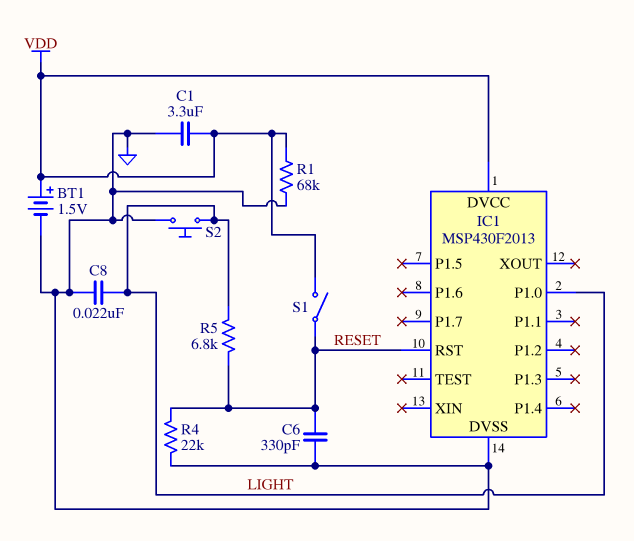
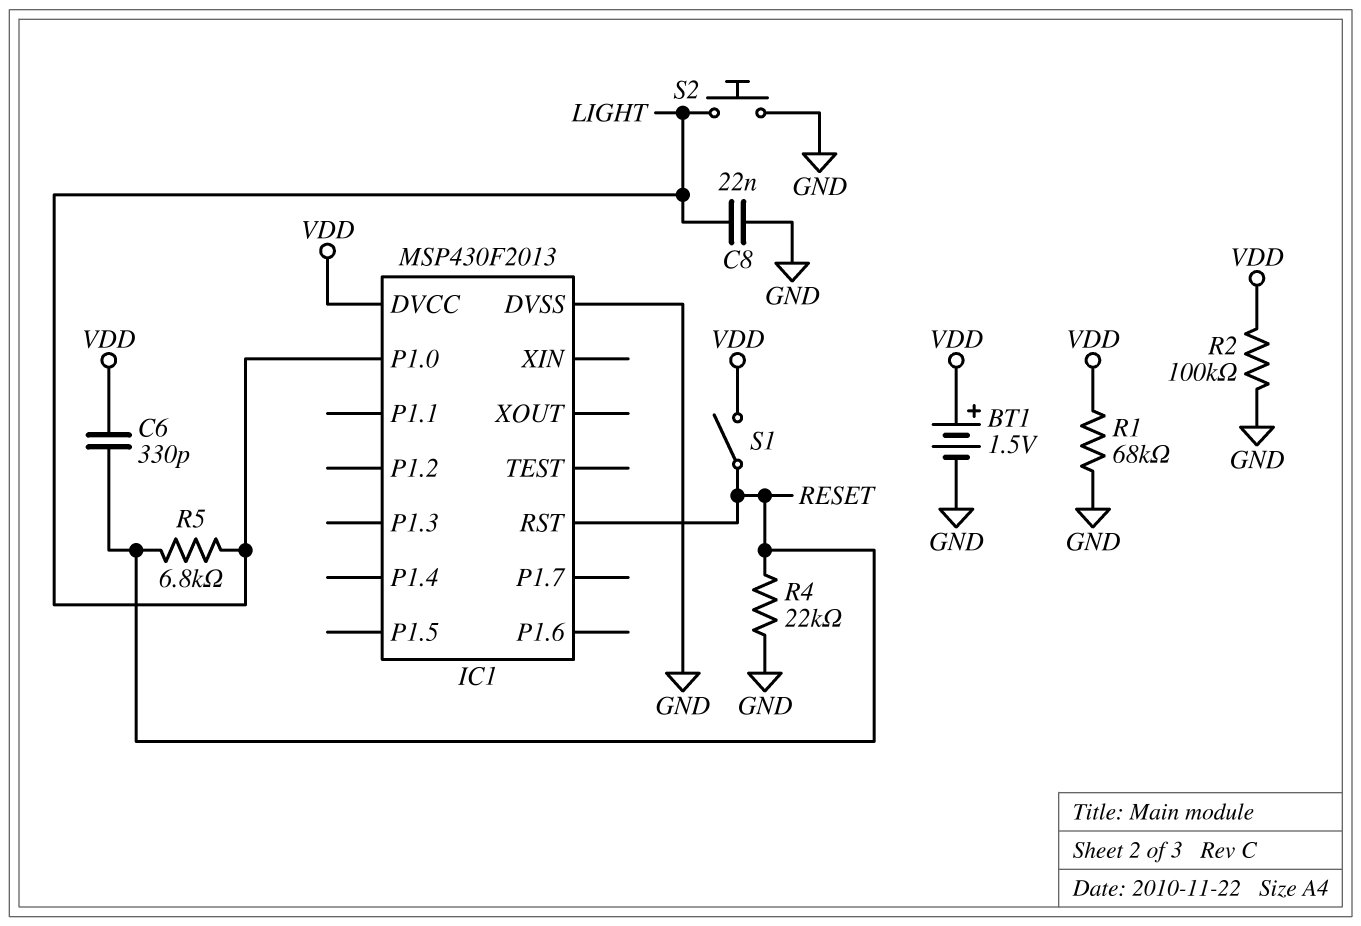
C1: 3.3uF (GND, VDD) -> none
C6: 330pF (GND, RESET) -> 330pF (RESET, VDD)
R2: none -> 100k (GND, VDD)

